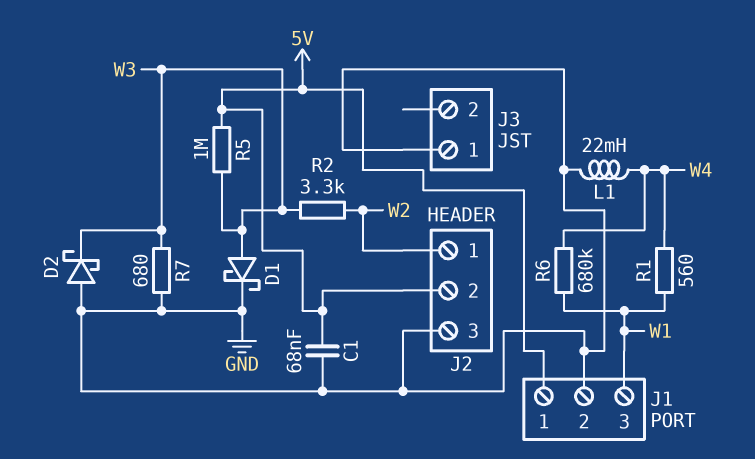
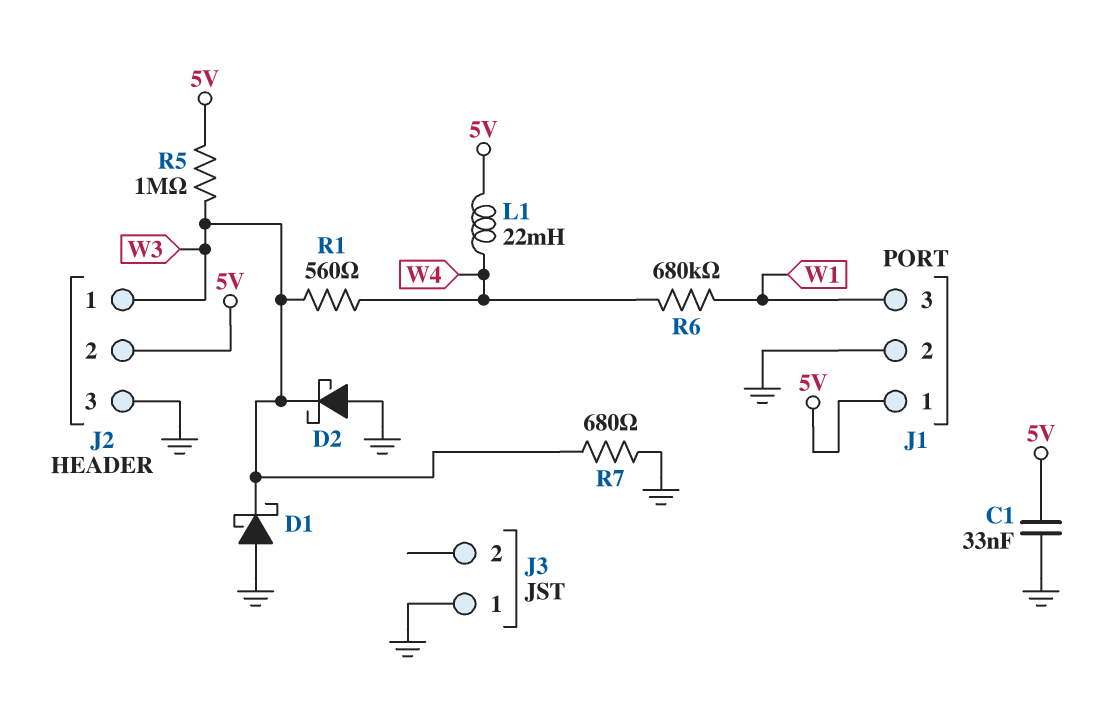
C1: 68nF (5V, GND) -> 33nF (5V, GND)
D1: schottky (A W3, K GND) -> schottky (A GND, K W3)
J2 pin 1: W2 -> W3
L1: 22mH (GND, W4) -> 22mH (5V, W4)
R1: 560 (W1, W4) -> 560 (W3, W4)
R2: 3.3k (W2, W3) -> none

